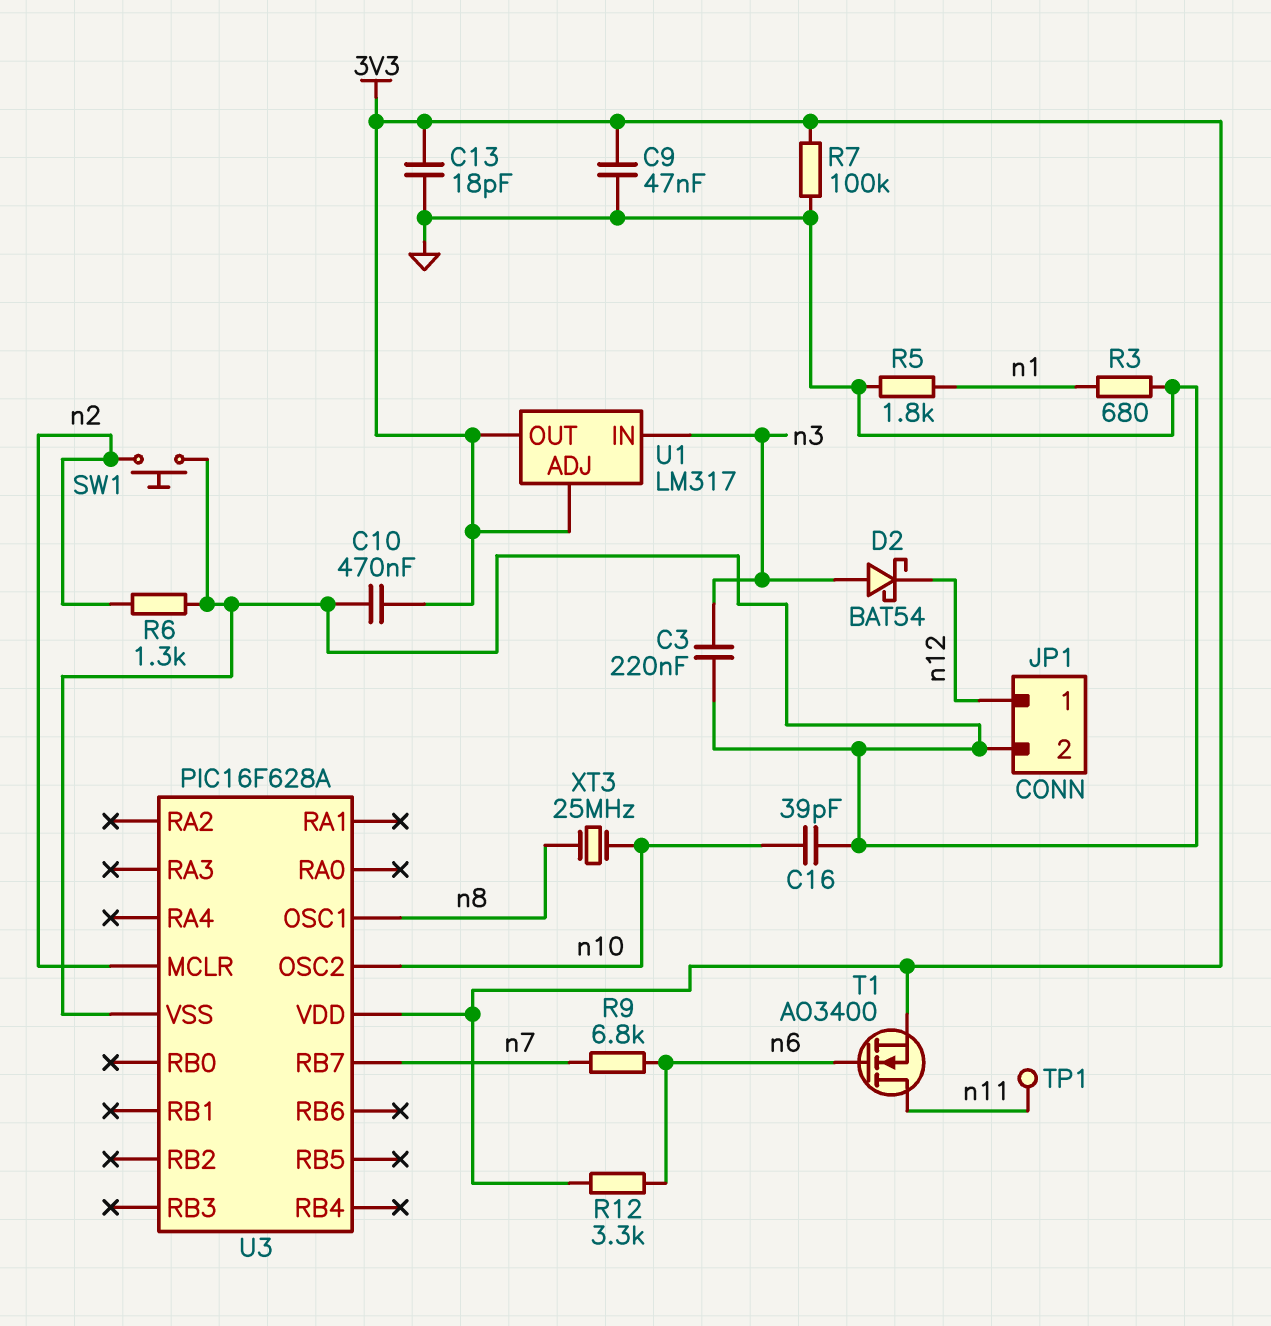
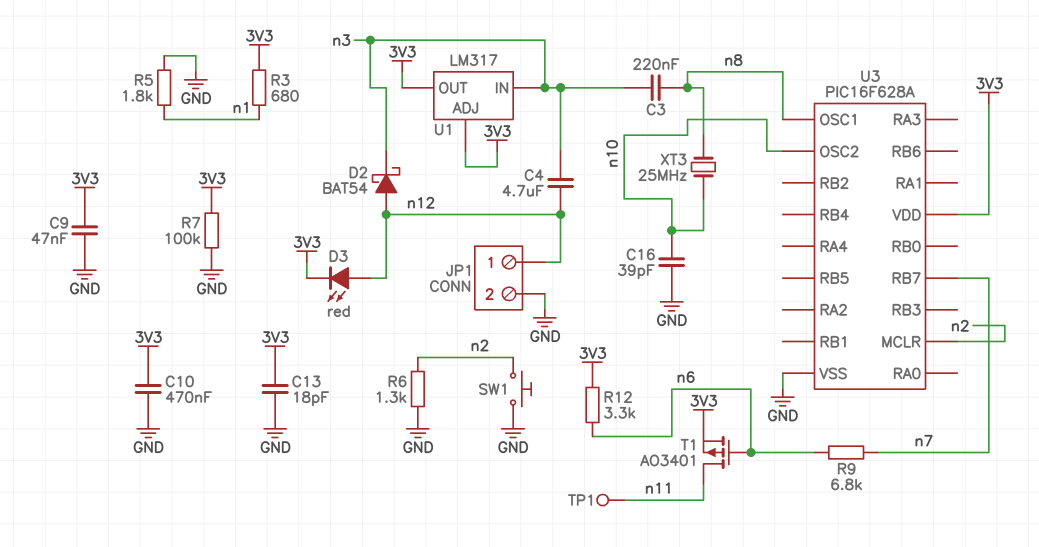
C3: 220nF (GND, n3) -> 220nF (n3, n8)
C4: none -> 4.7uF (n3, n12)
D2: schottky BAT54 (A n3, K n12) -> schottky BAT54 (A n12, K n3)
D3: none -> LED red (A n12, K 3V3)
R3: 680 (GND, n1) -> 680 (3V3, n1)
T1: NMOS AO3400 (G n6, D n11, S 3V3) -> PMOS AO3401 (G n6, D n11, S 3V3)

